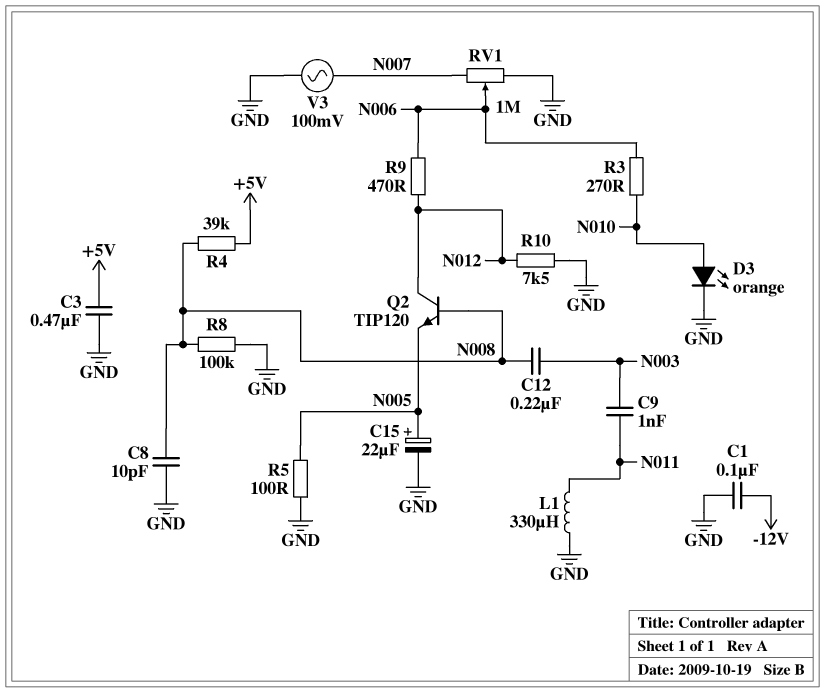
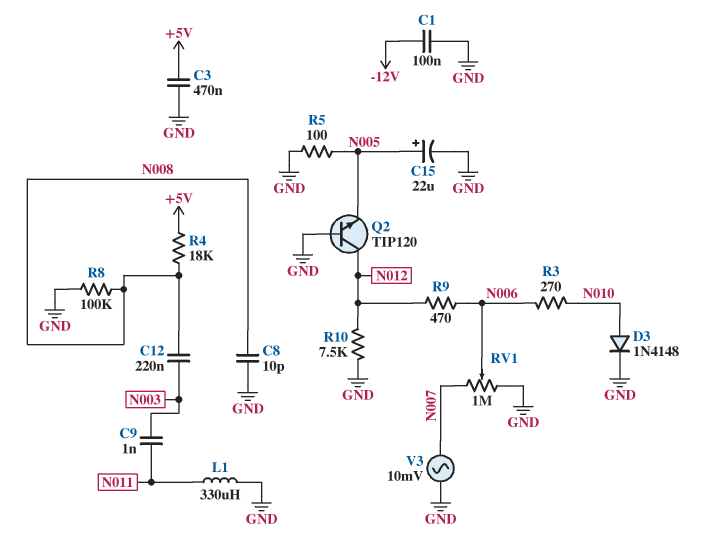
D3: LED orange (A N010, K GND) -> diode 1N4148 (A N010, K GND)
Q2: NPN TIP120 (B N008, C N012, E N005) -> NPN TIP120 (B GND, C N012, E N005)
R4: 39k (+5V, N008) -> 18k (+5V, N008)
V3: AC 100mV (GND, N007) -> AC 10mV (GND, N007)

